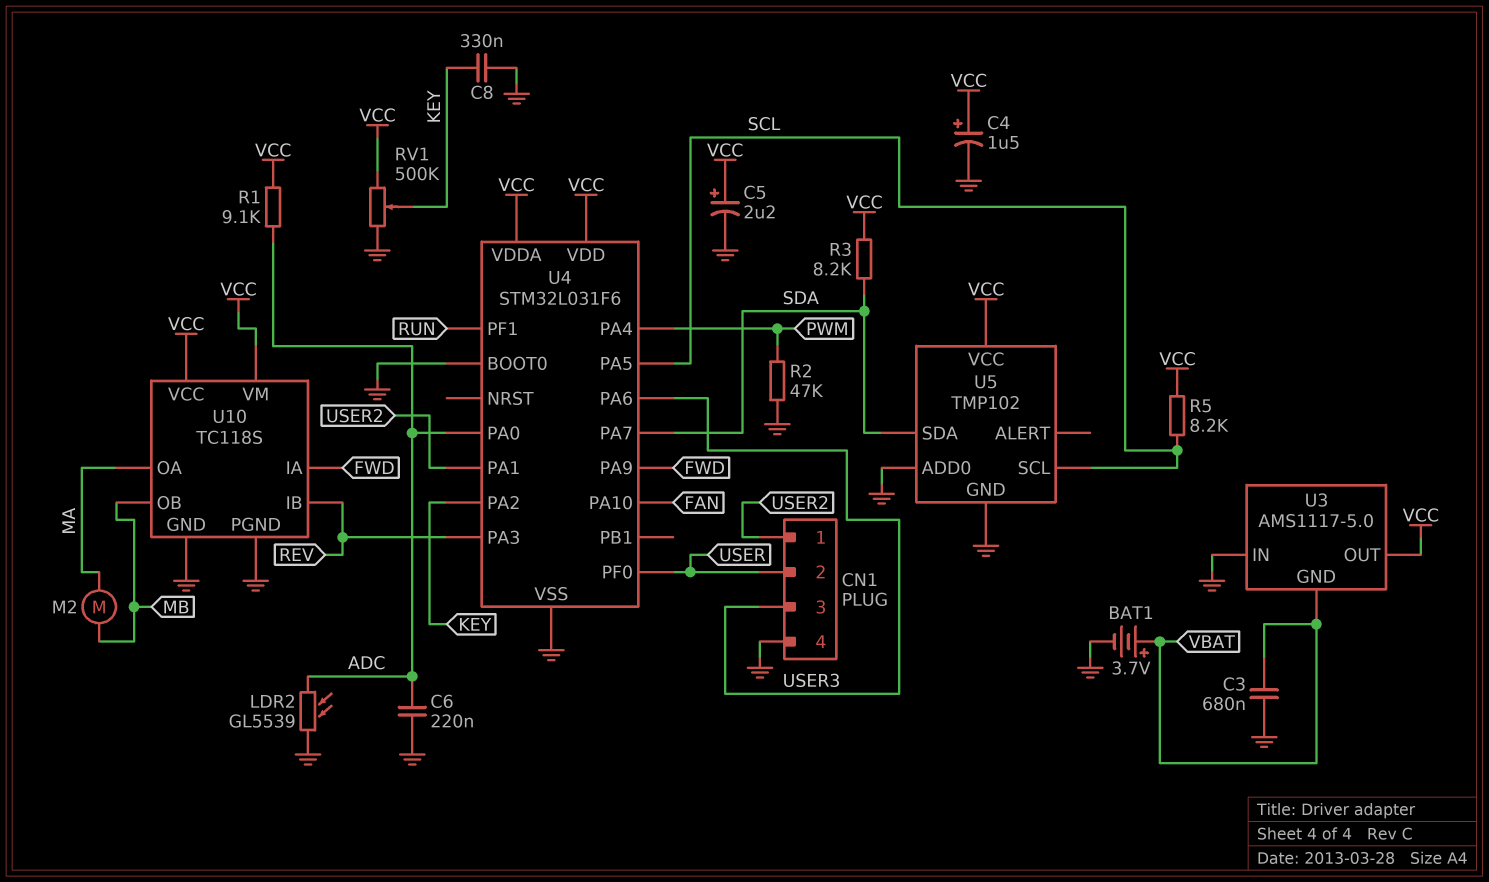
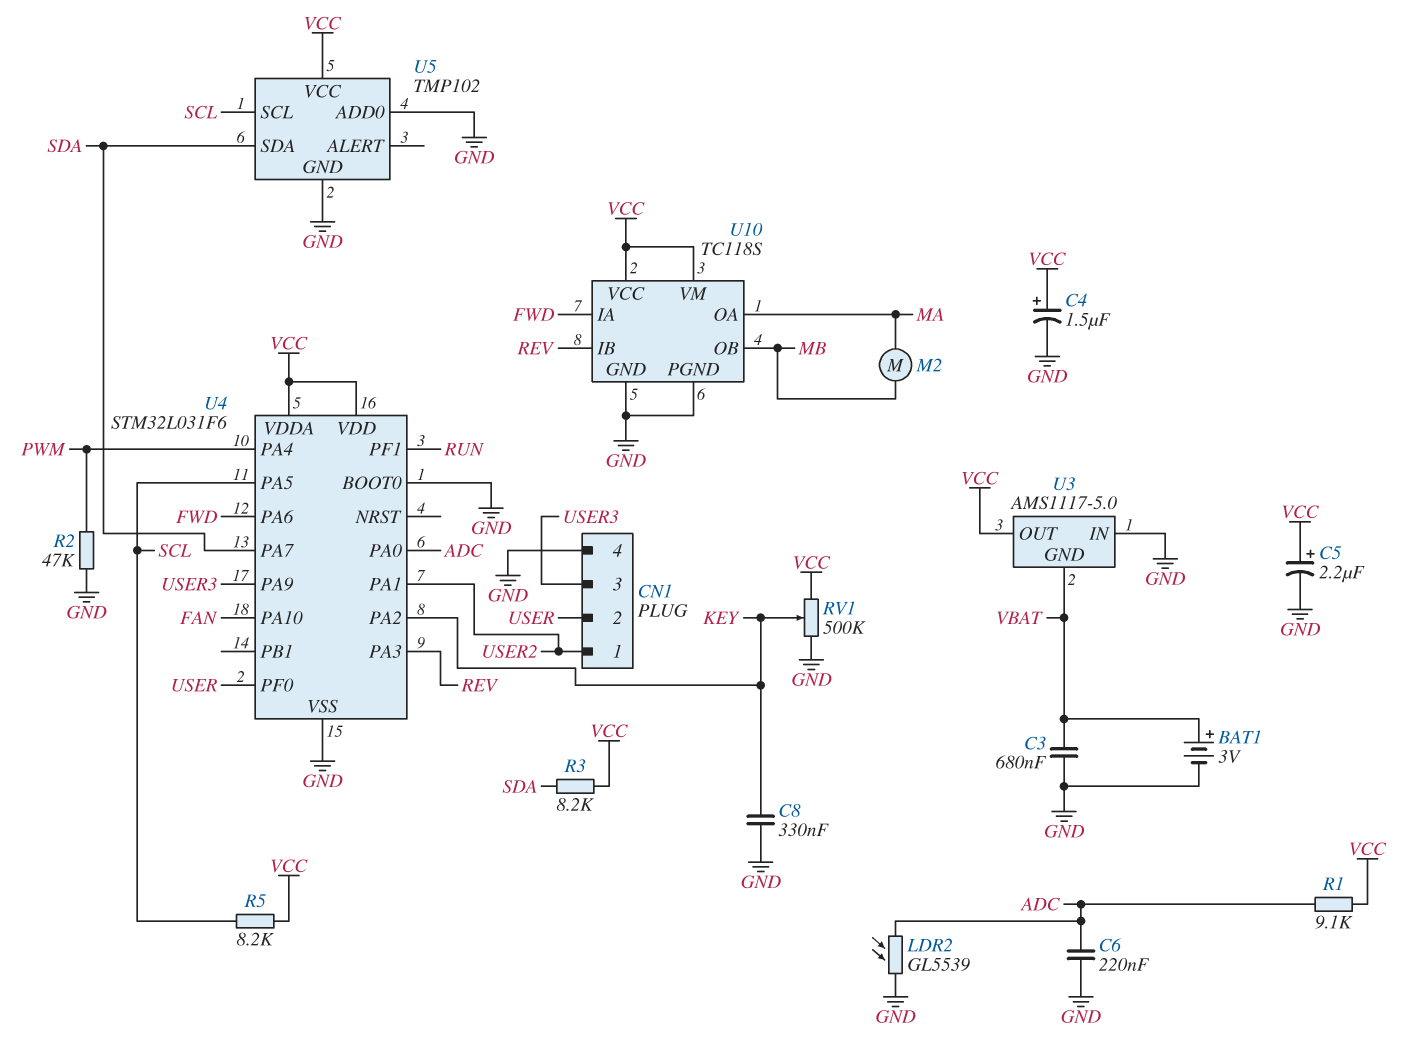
BAT1: 3.7V (plus VBAT, minus GND) -> 3V (plus VBAT, minus GND)
U4 pin PA6: USER3 -> FWD
U4 pin PA9: FWD -> USER3

